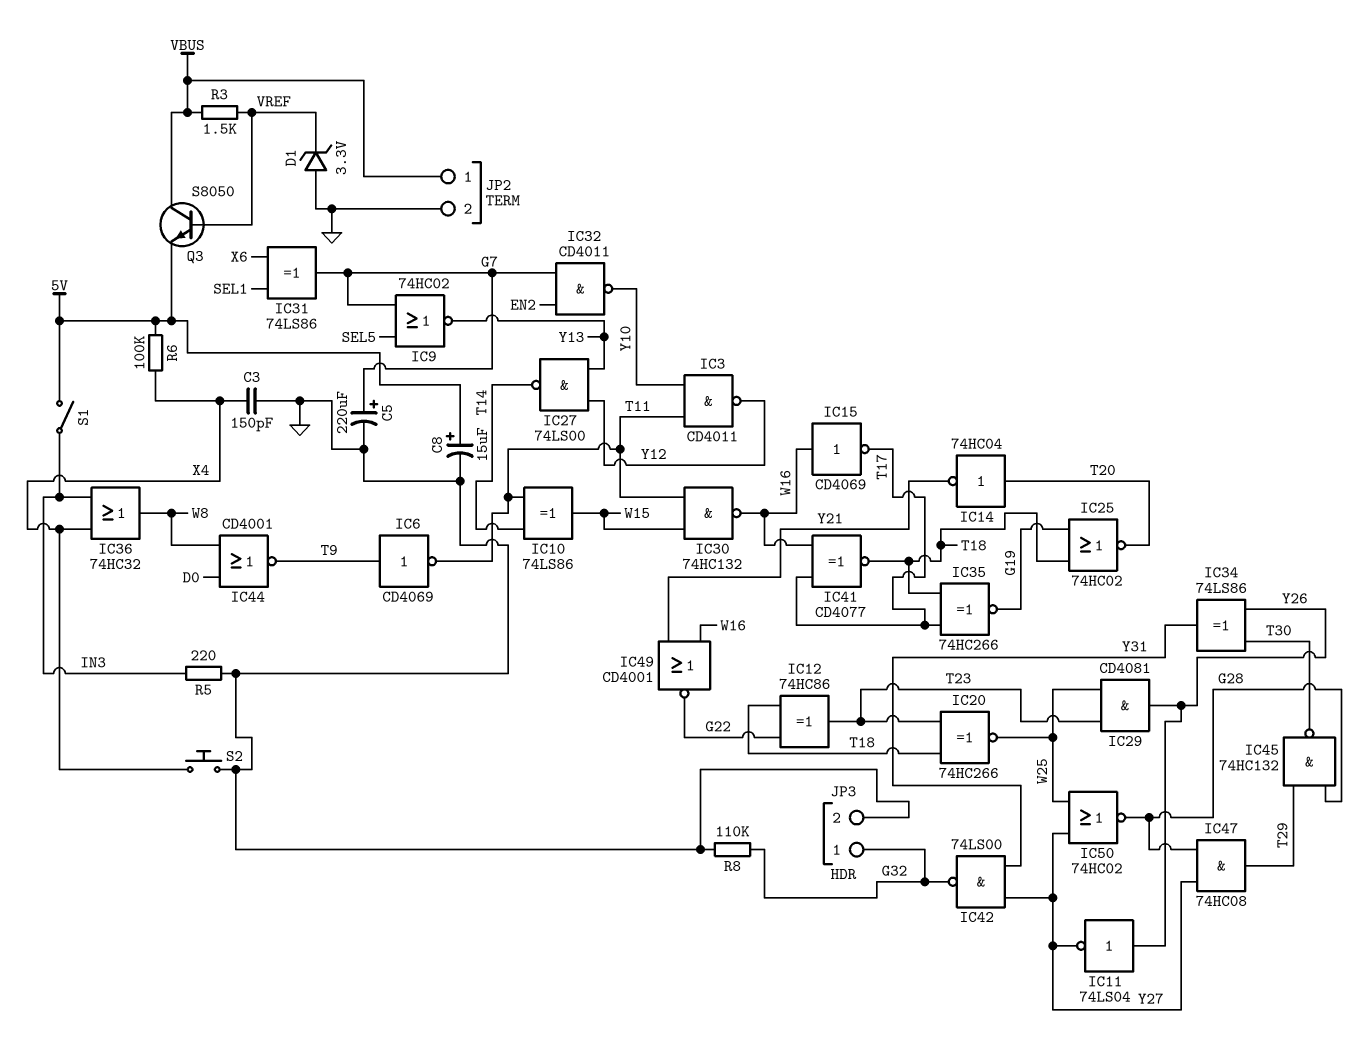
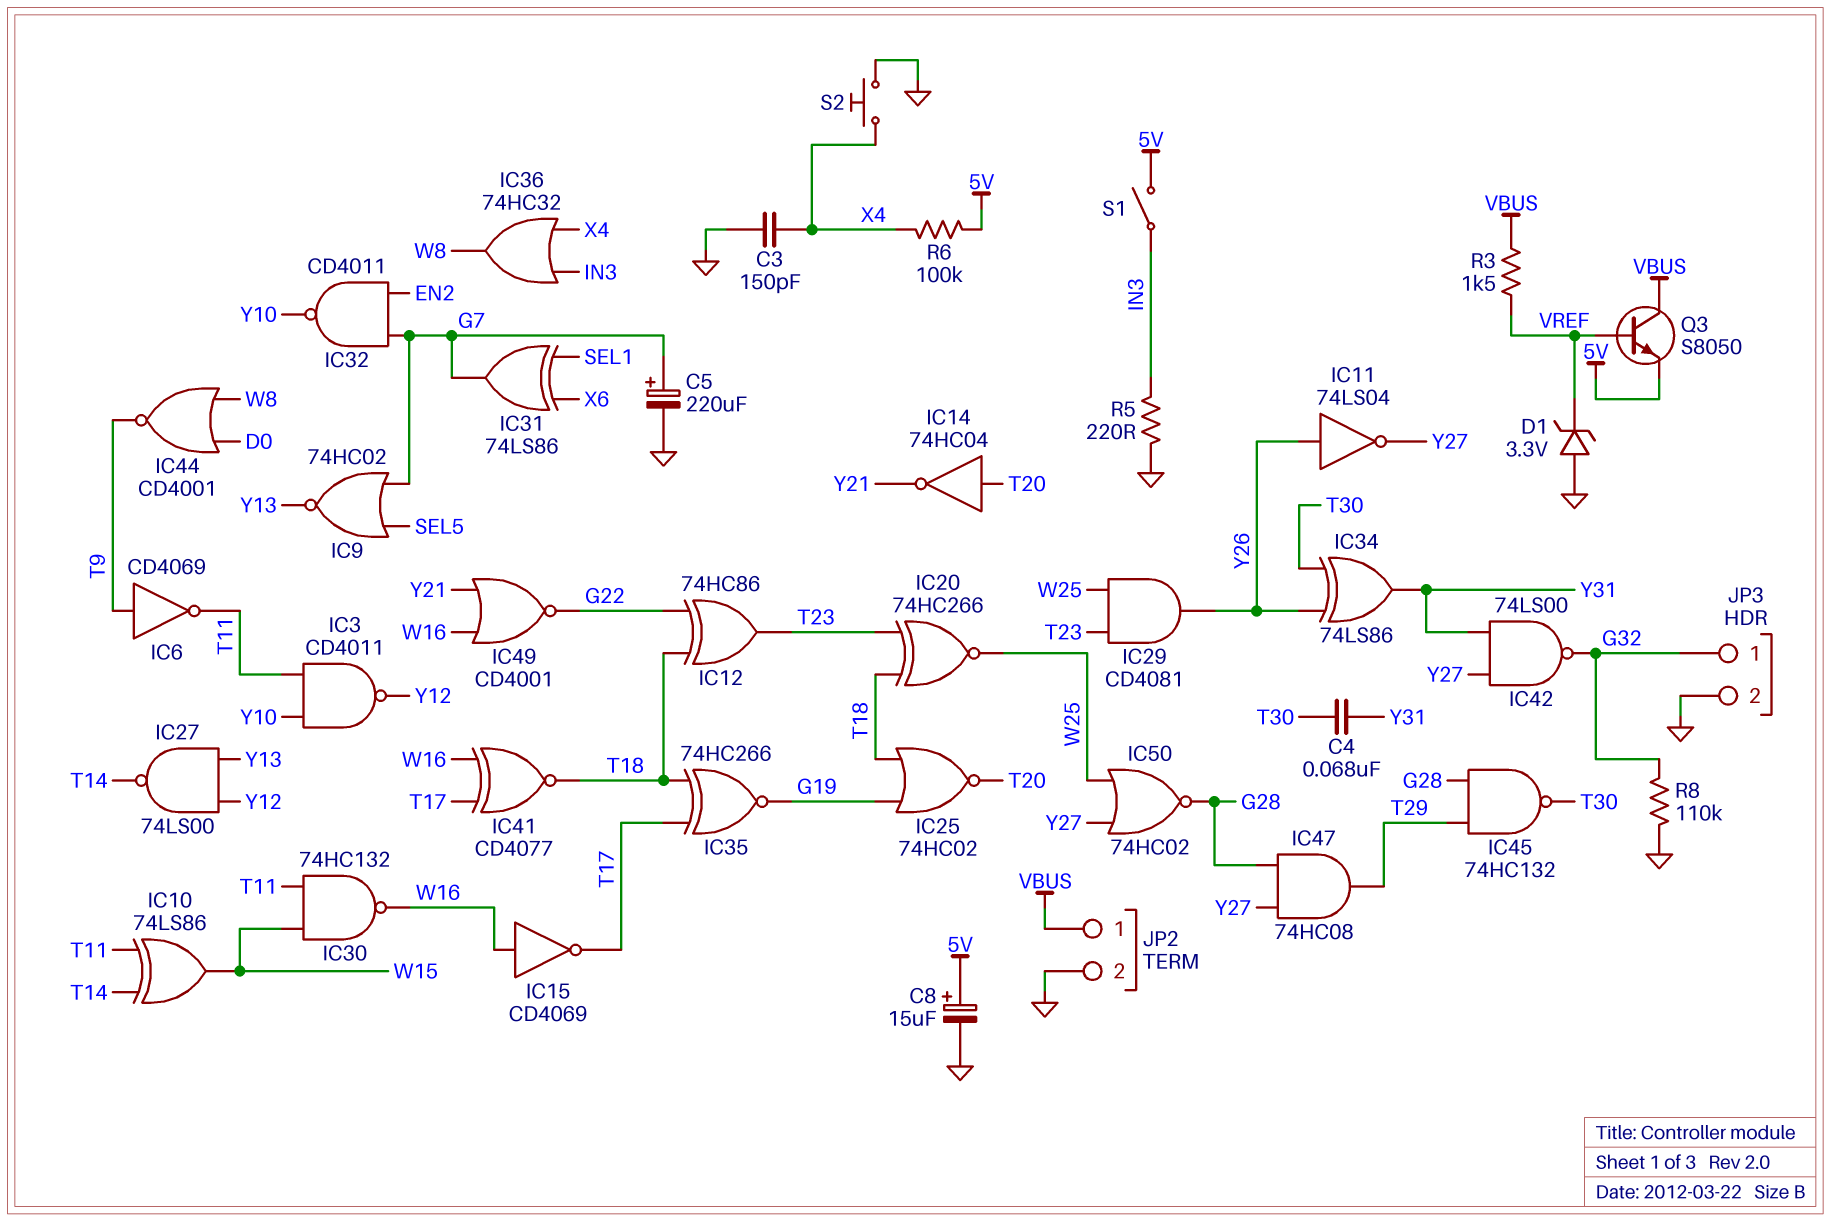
C4: none -> 68nF (T30, Y31)

